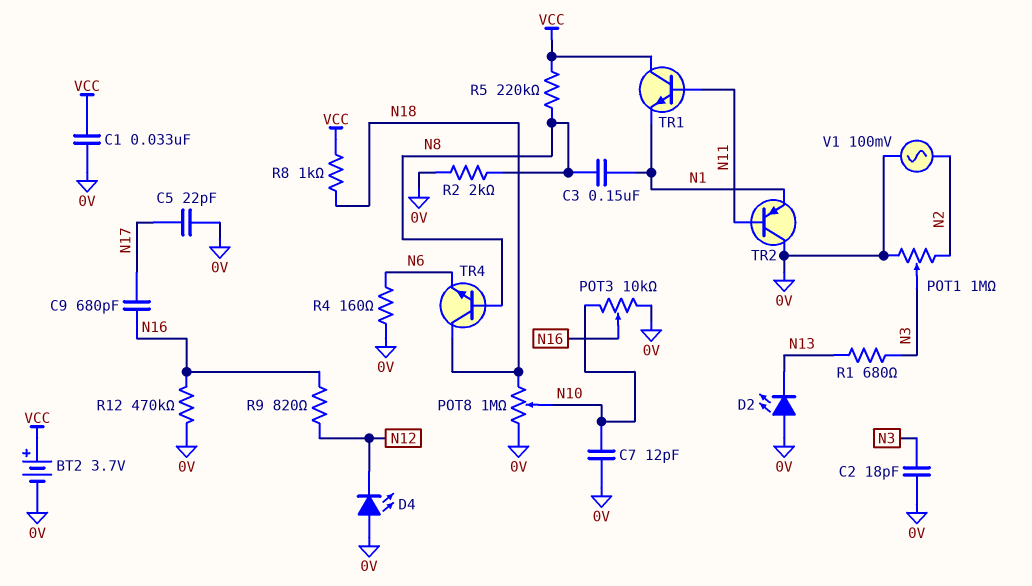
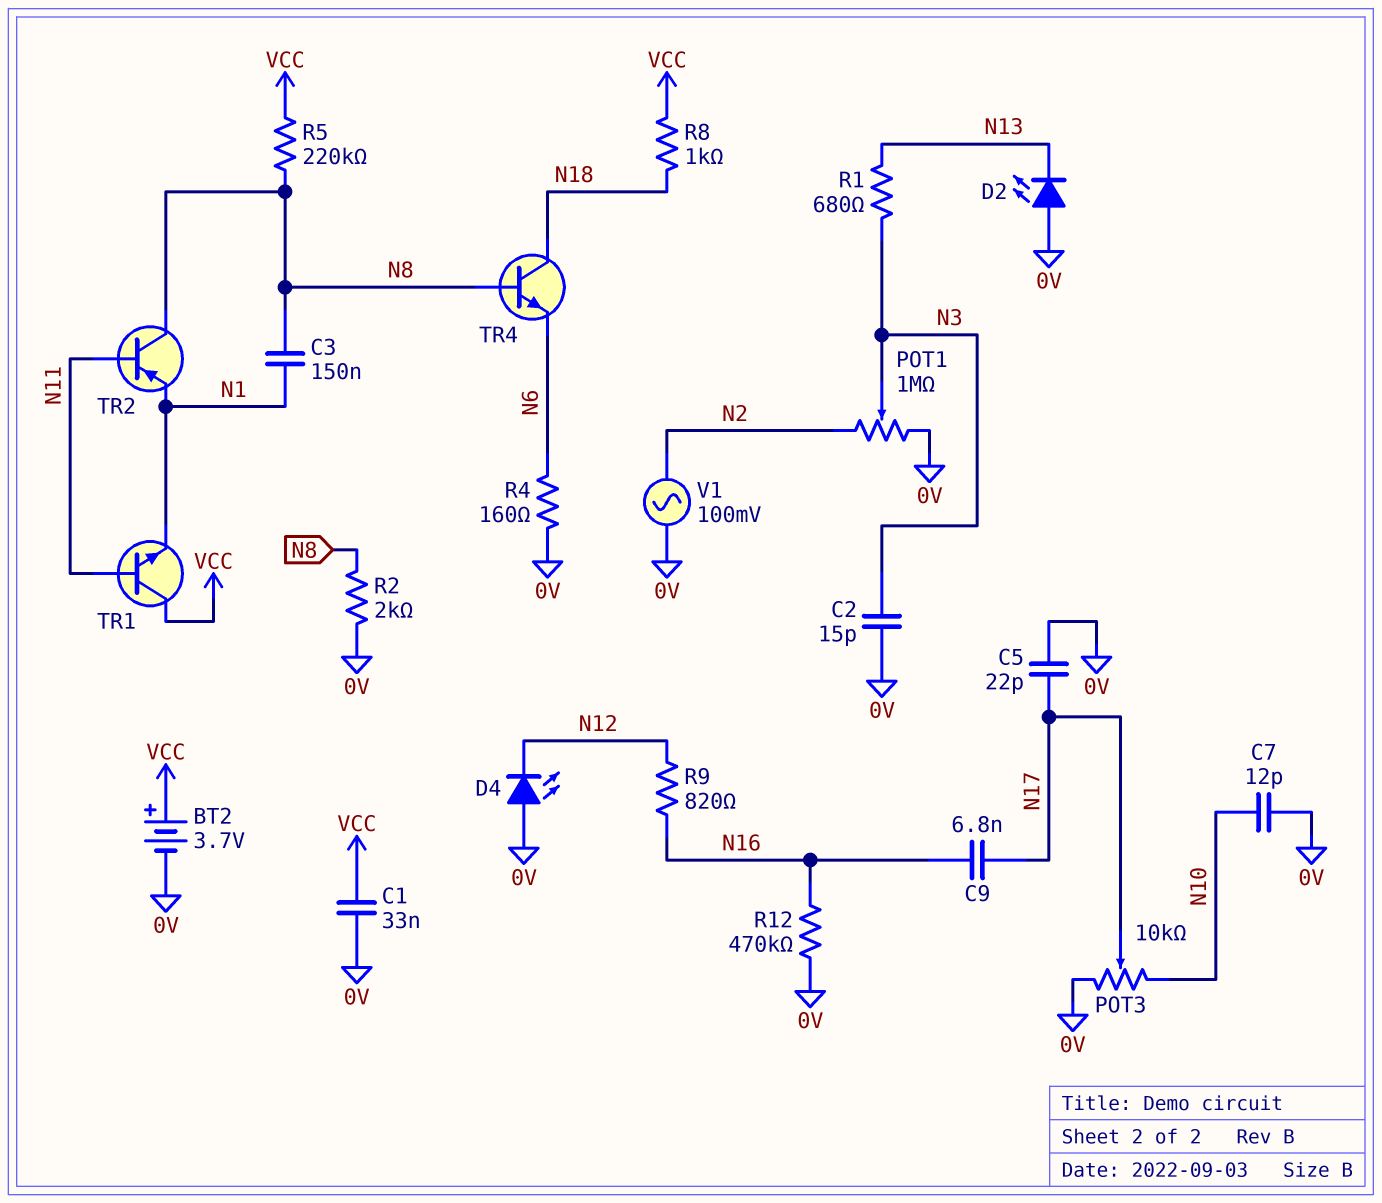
C2: 18pF (0V, N3) -> 15pF (0V, N3)
C9: 680pF (N16, N17) -> 6.8nF (N16, N17)
POT3: 10k (0V, N10, wiper N16) -> 10k (0V, N10, wiper N17)
POT8: 1M (0V, N18, wiper N10) -> none
TR2: PNP (B N11, C 0V, E N1) -> PNP (B N11, C N8, E N1)

